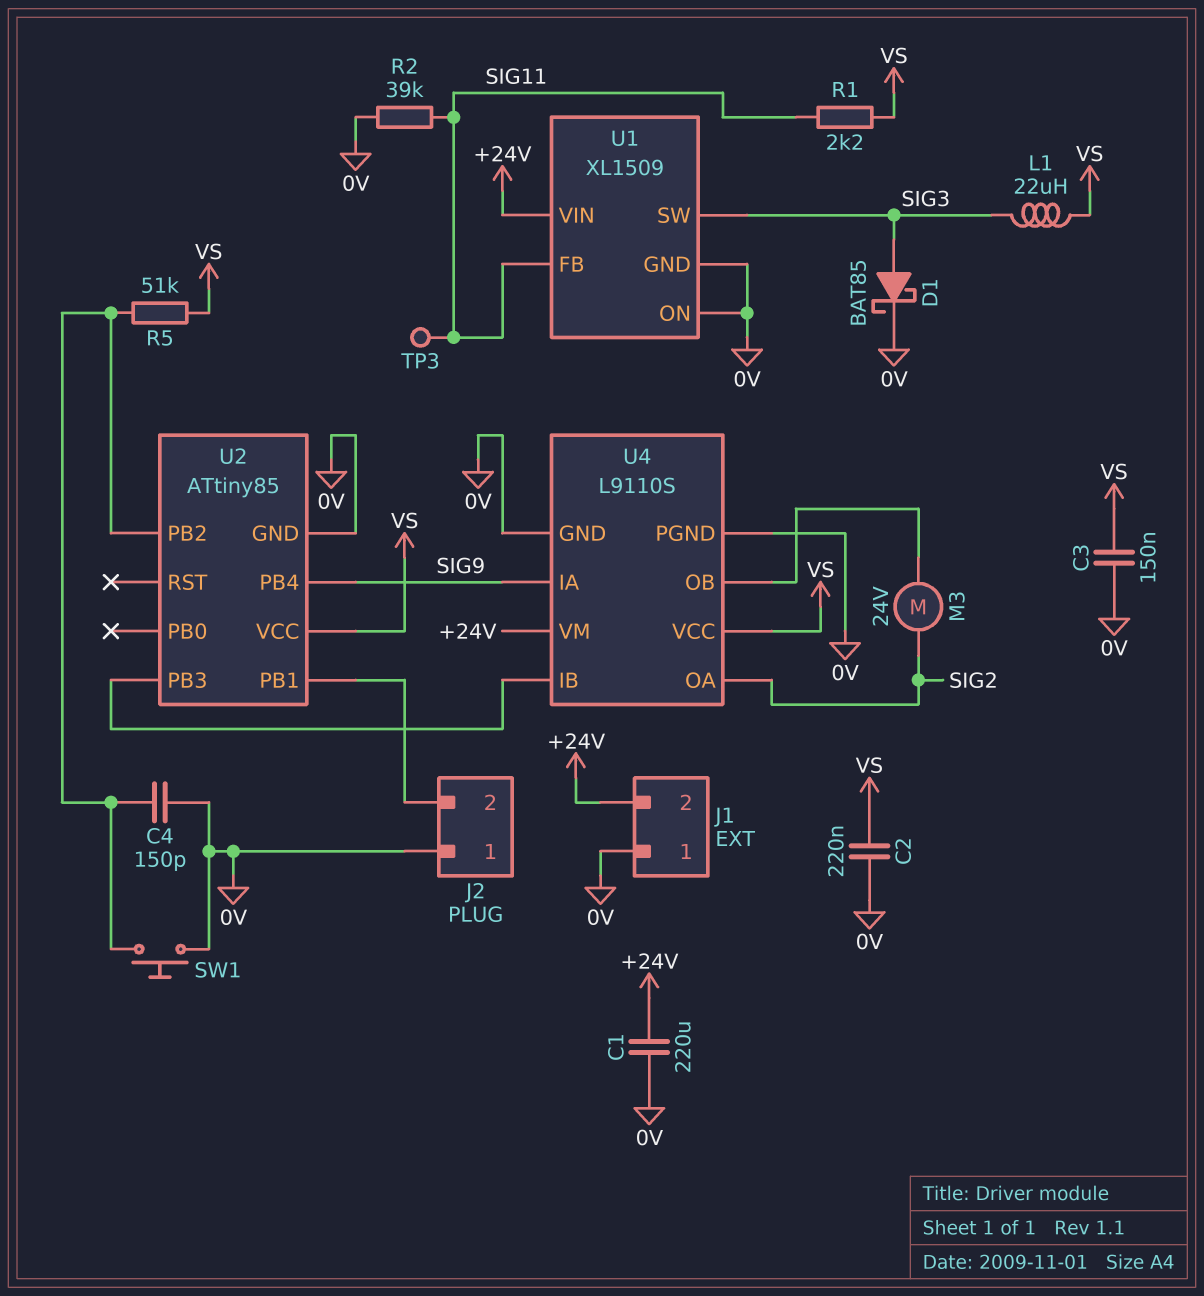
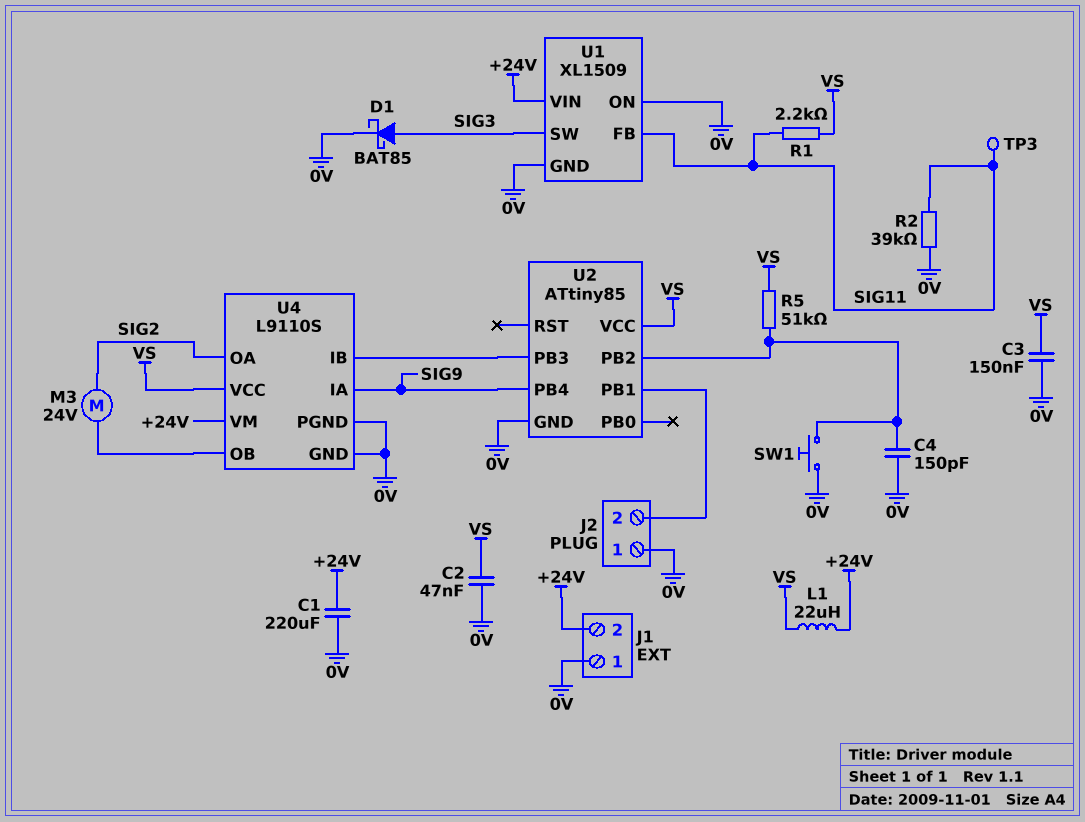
C2: 220nF (0V, VS) -> 47nF (0V, VS)
L1: 22uH (SIG3, VS) -> 22uH (+24V, VS)

